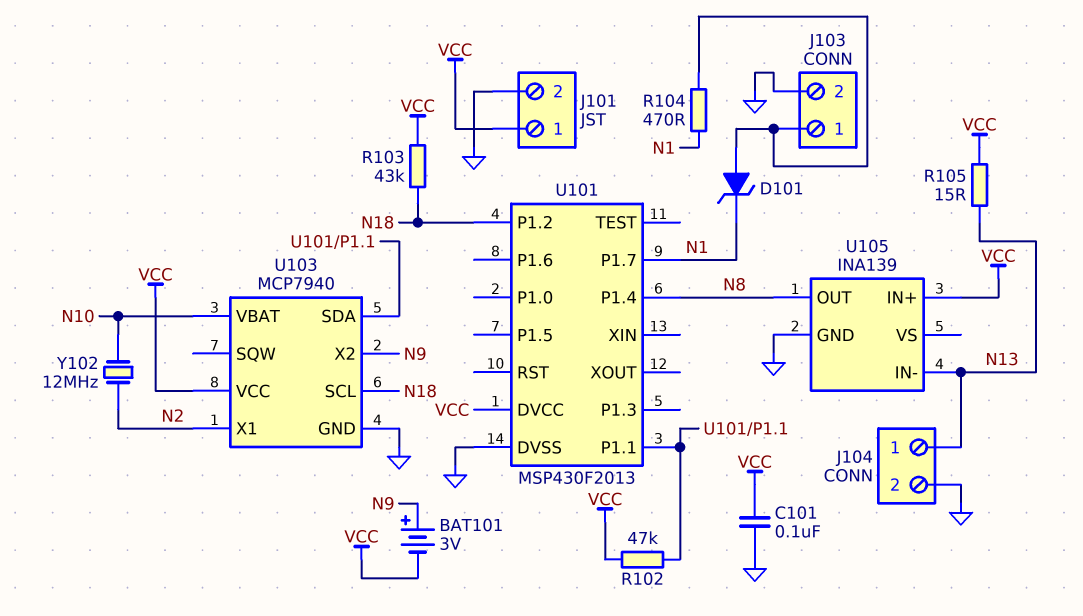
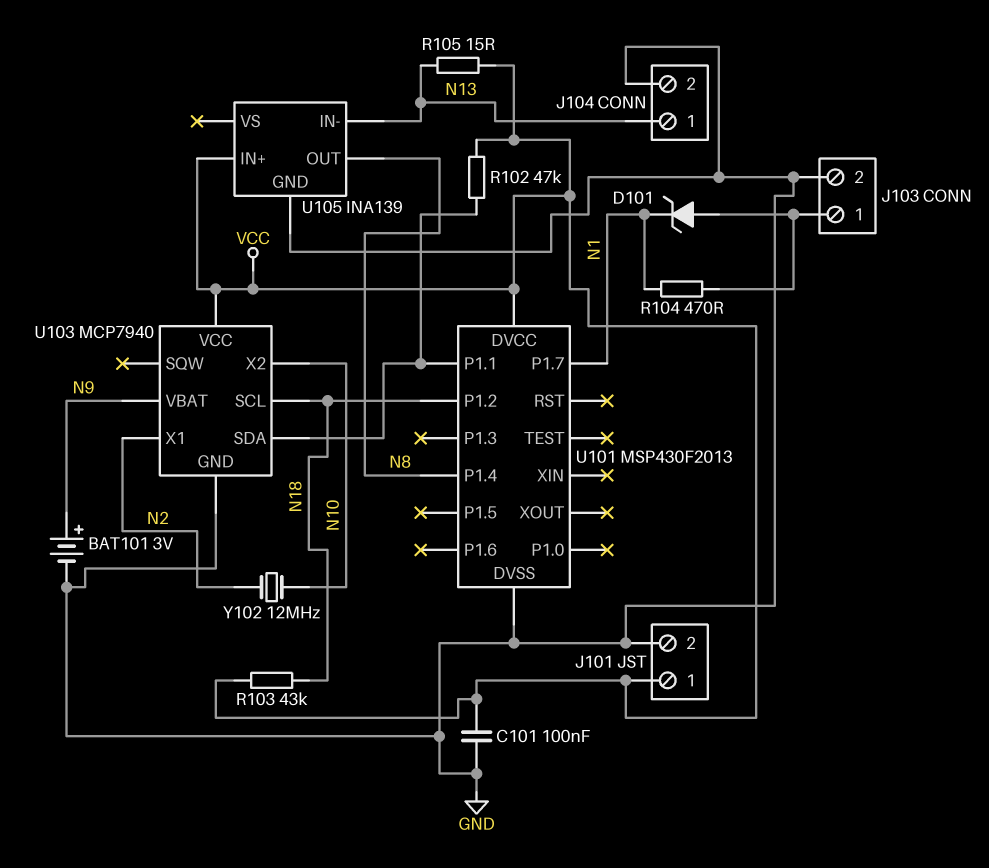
BAT101: 3V (plus N9, minus VCC) -> 3V (plus N9, minus GND)
U103 pin VBAT: N10 -> N9
U103 pin X2: N9 -> N10

